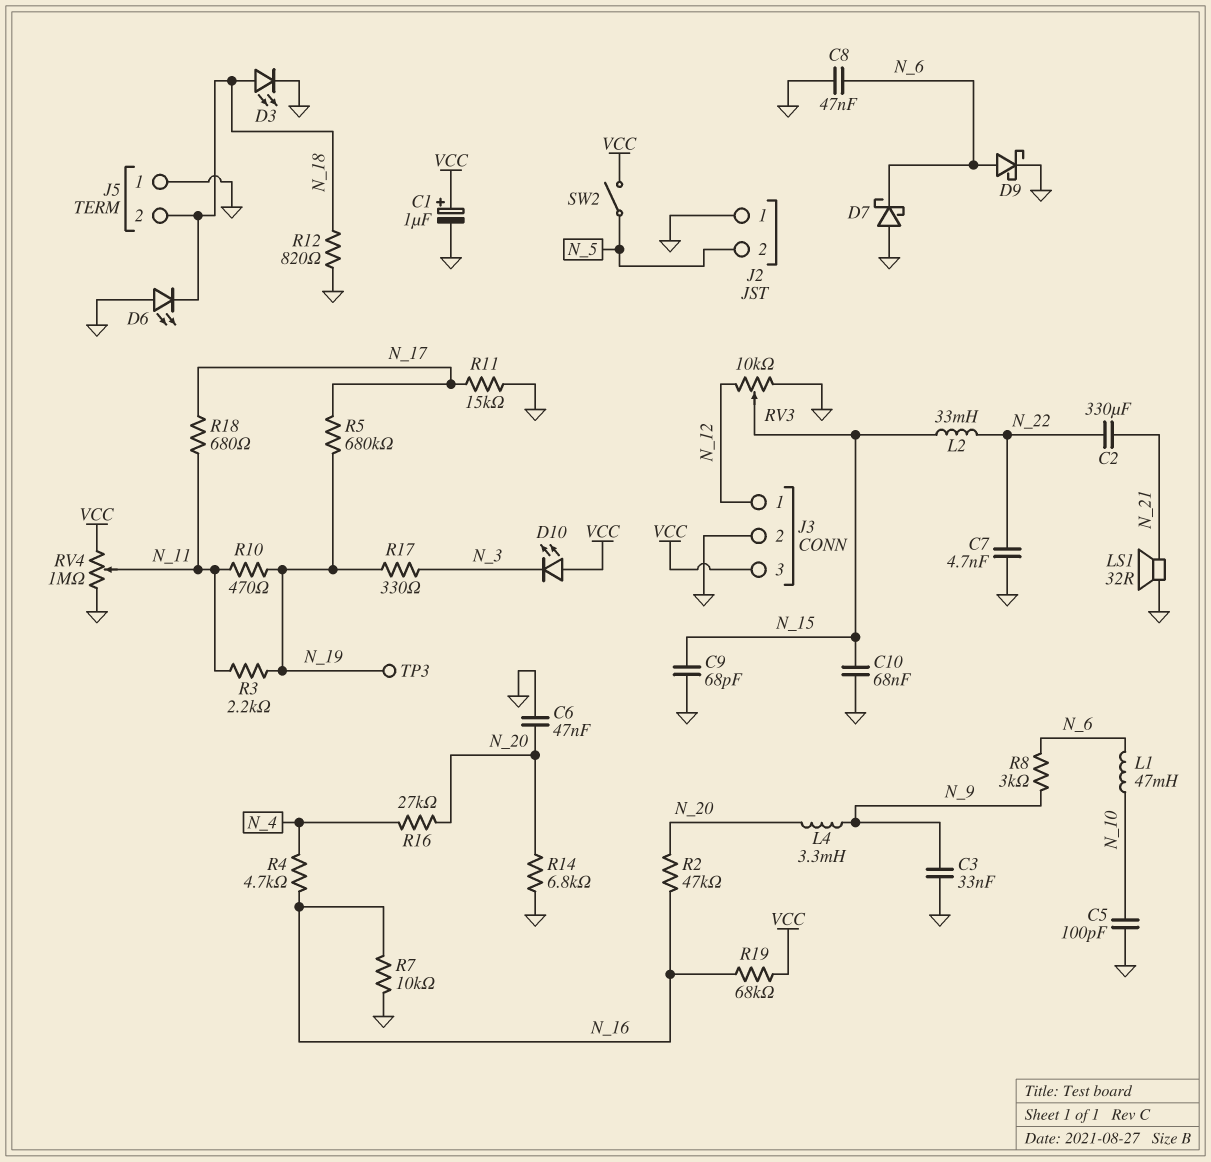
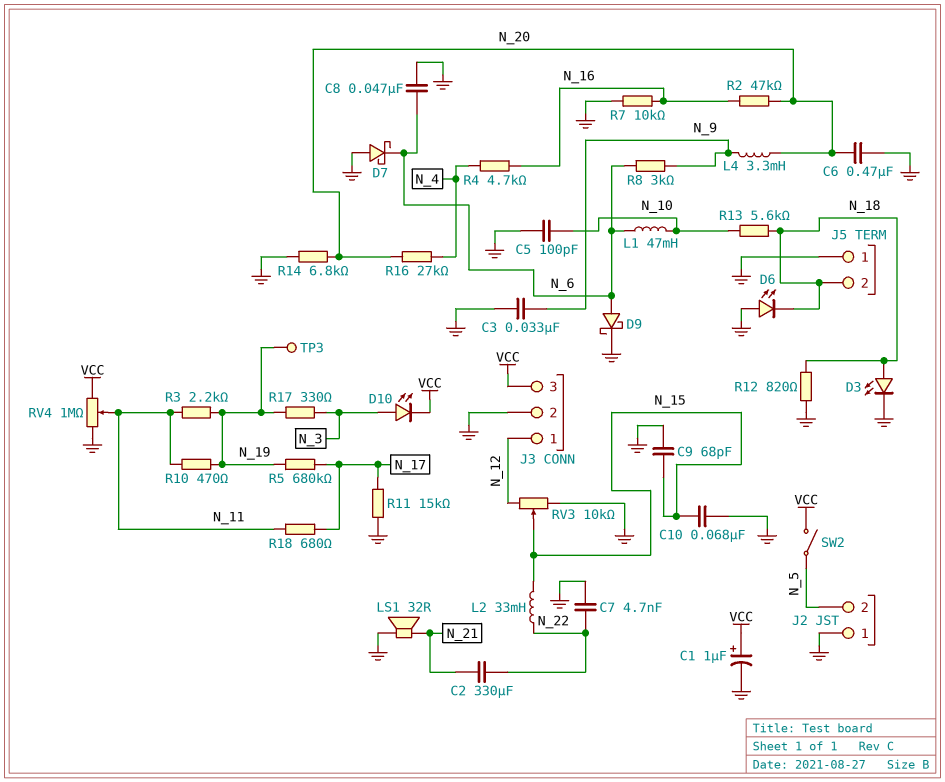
C6: 47nF (GND, N_20) -> 470nF (GND, N_20)
D10: LED (A VCC, K N_3) -> LED (A N_3, K VCC)
R13: none -> 5.6k (N_10, N_18)
R19: 68k (N_16, VCC) -> none

